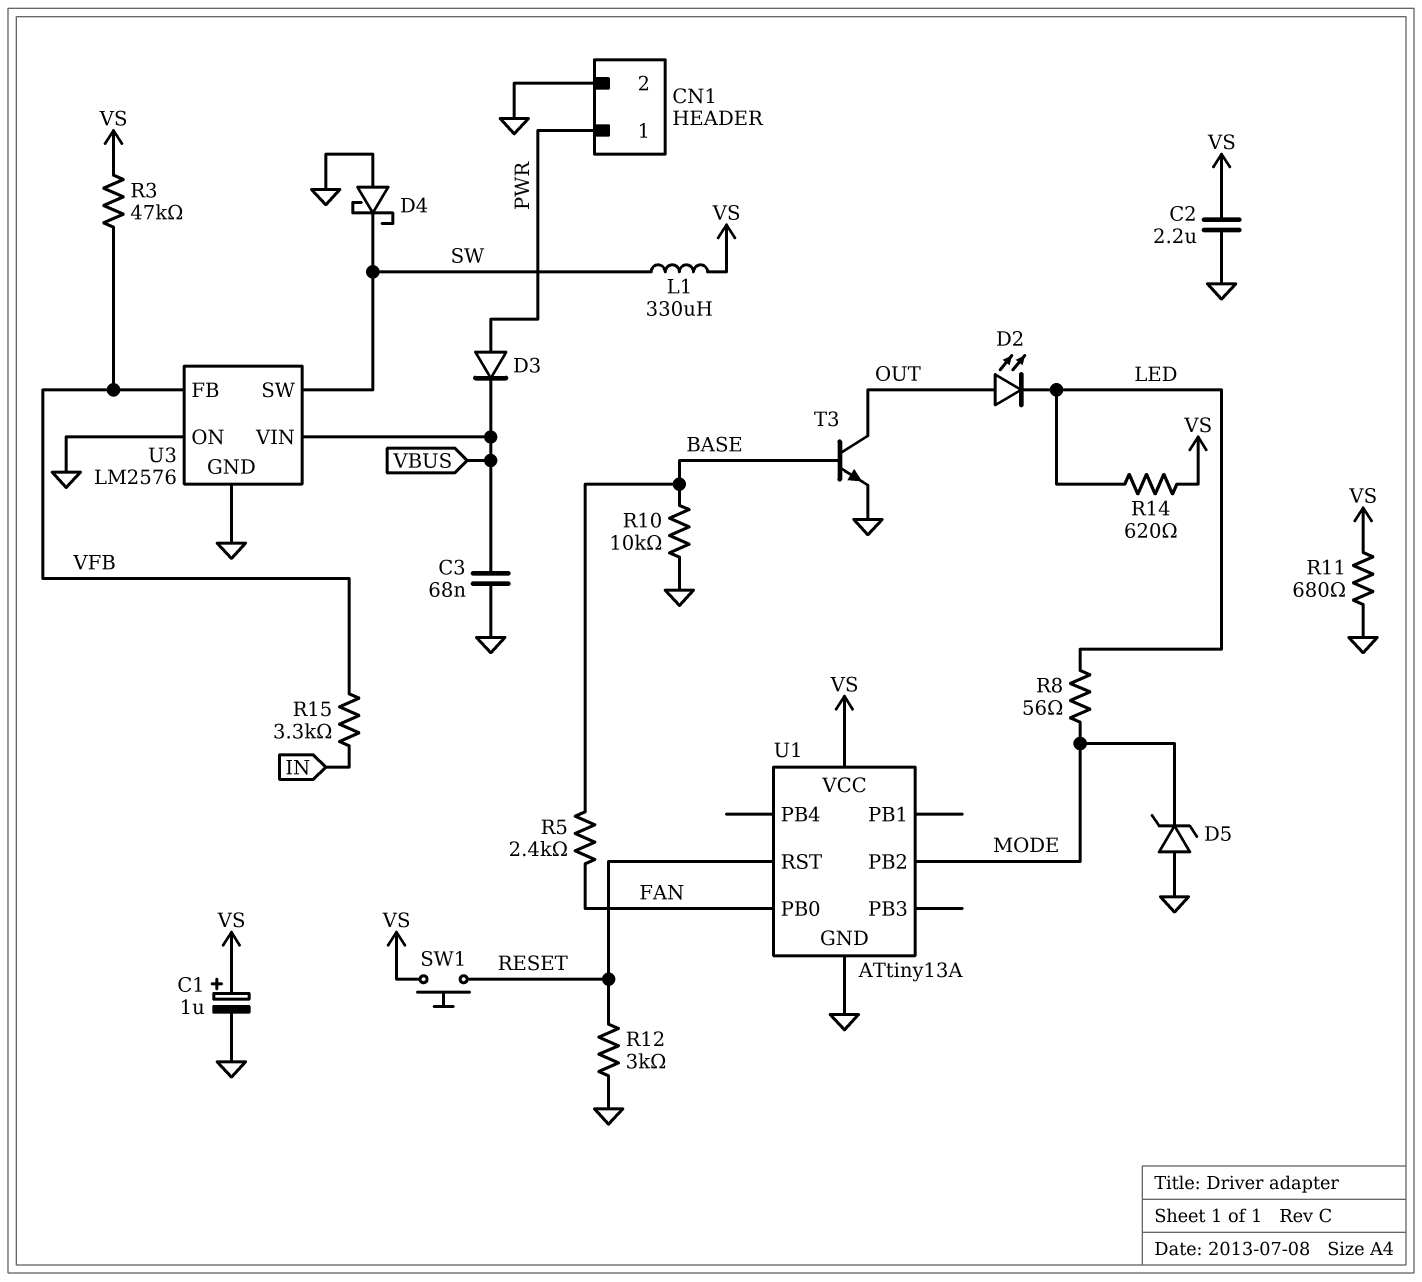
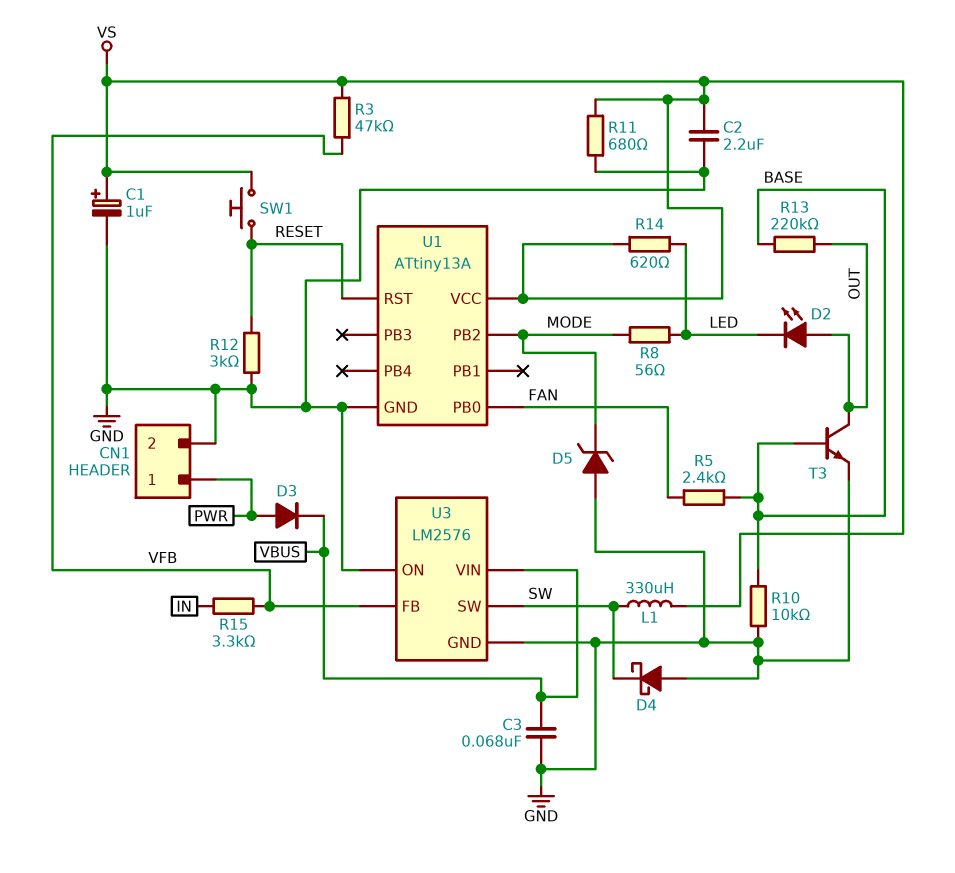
R13: none -> 220k (BASE, OUT)

